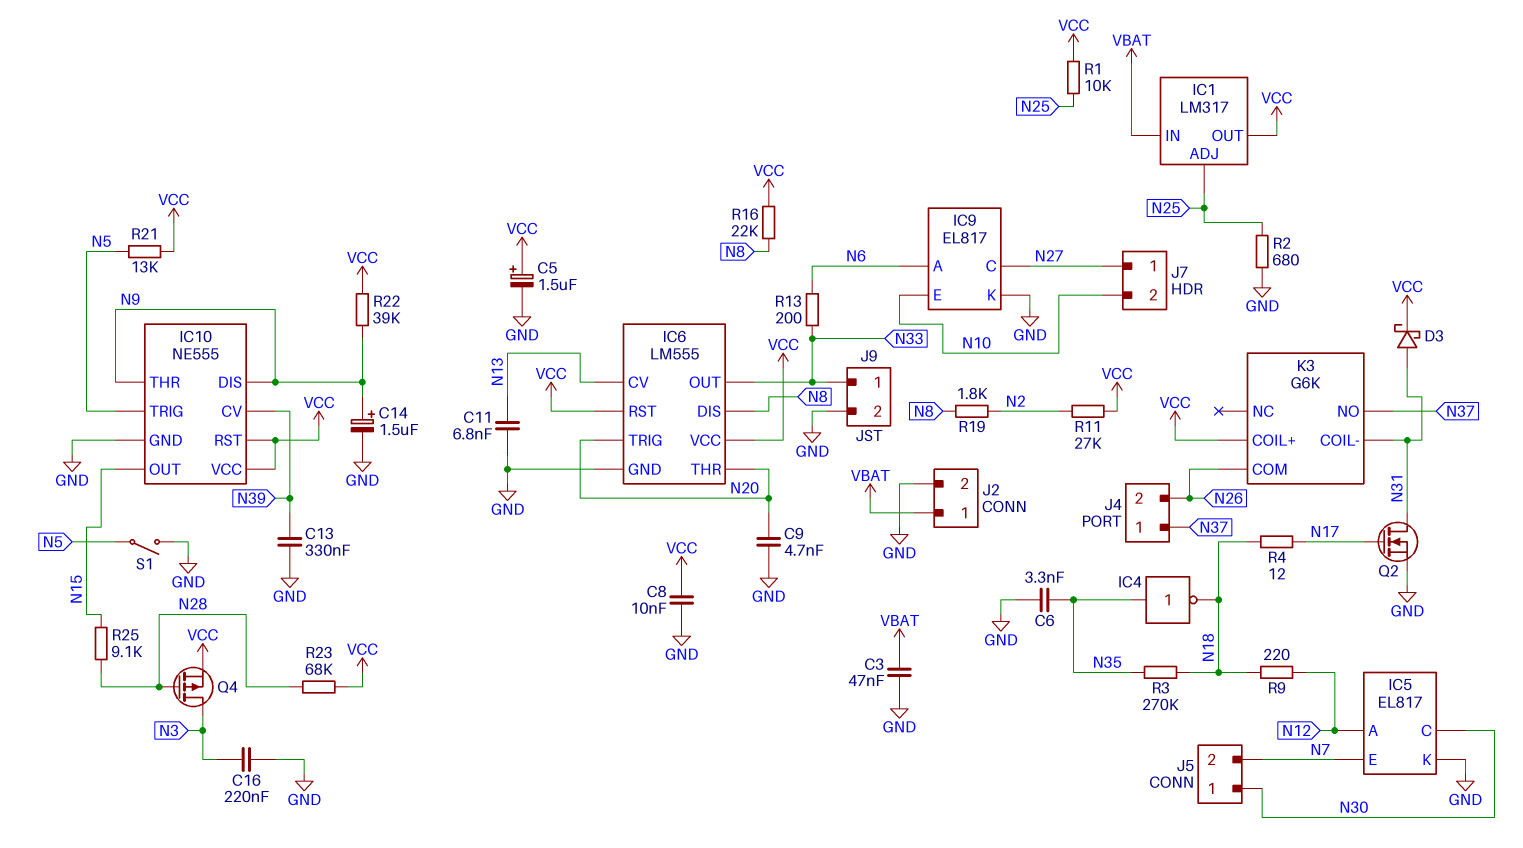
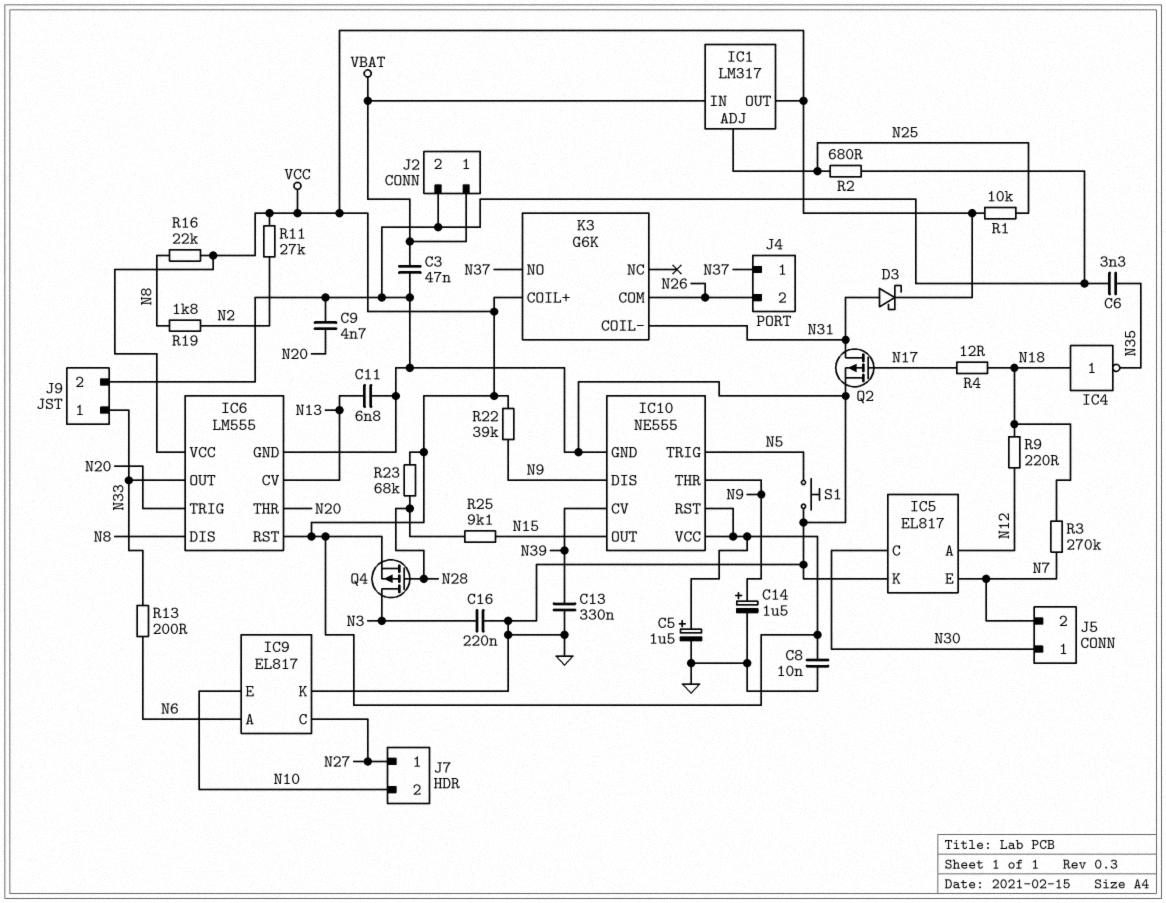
IC4: NOT (in N35, out N18) -> NOT (in N18, out N35)
Q2: NMOS (G N17, D N31, S GND) -> PMOS (G N17, D N31, S GND)
R3: 270k (N18, N35) -> 270k (N7, N18)
R21: 13k (N5, VCC) -> none
S1: switch (GND, N5) -> button (GND, N5)

